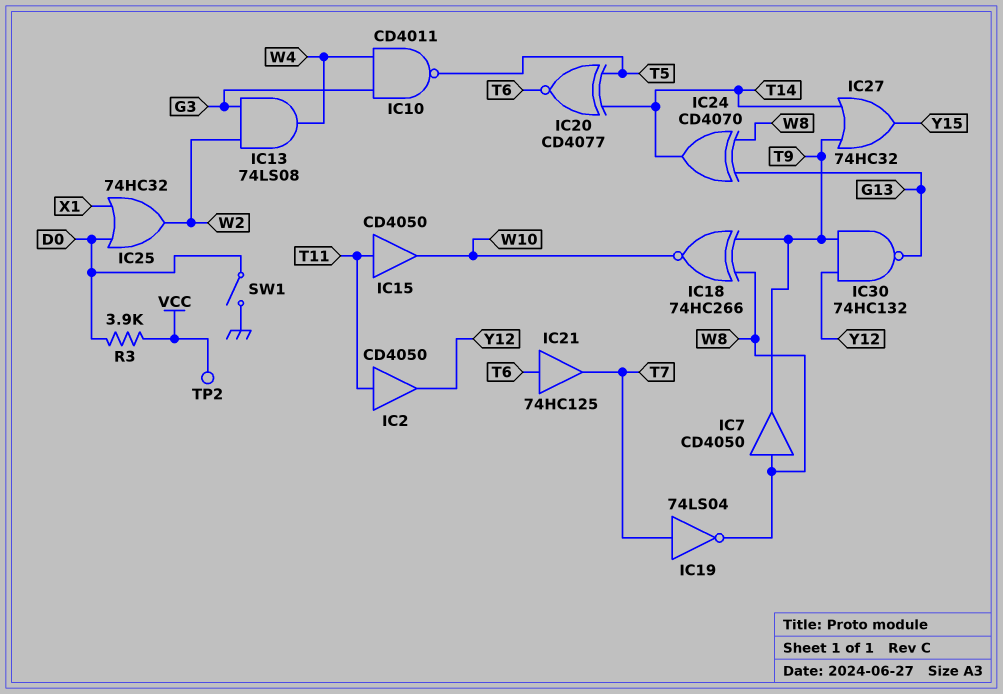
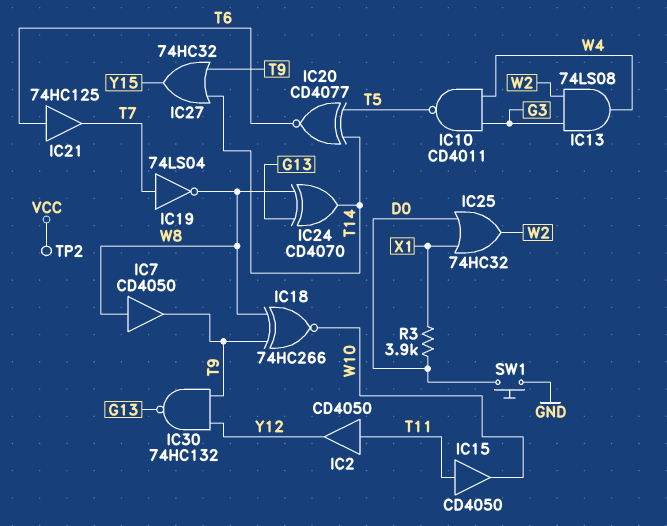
R3: 3.9k (D0, VCC) -> 3.9k (D0, X1)
SW1: switch (D0, GND) -> button (D0, GND)

